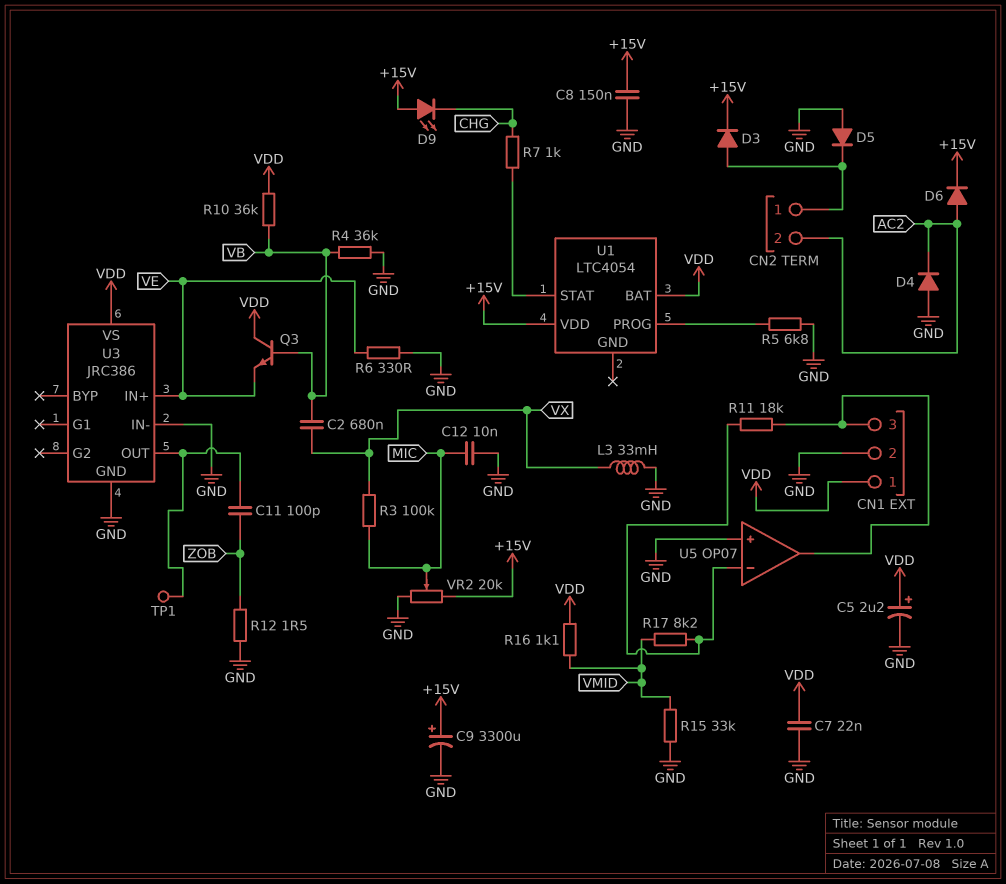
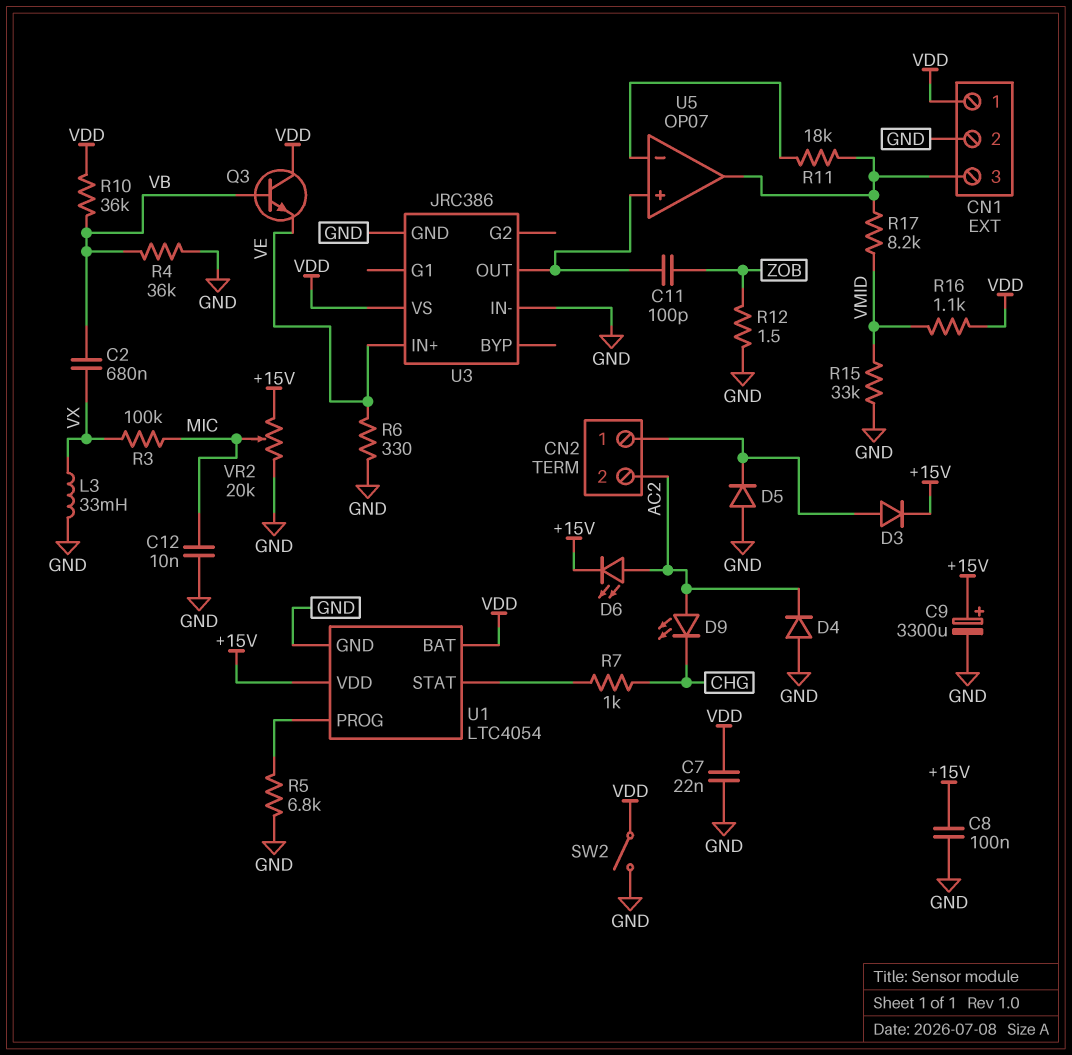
C5: 2.2uF (plus VDD, minus GND) -> none
C8: 150nF (+15V, GND) -> 100nF (+15V, GND)
D6: diode (A AC2, K +15V) -> LED (A AC2, K +15V)
D9: LED (A +15V, K CHG) -> LED (A AC2, K CHG)
R17: 8.2k (U5/in-, VMID) -> 8.2k (CN1/3, VMID)
SW2: none -> switch (GND, VDD)
TP1: test point (U3/OUT) -> none
U1 pin GND: none -> GND
U5 pin in+: GND -> U3/OUT

